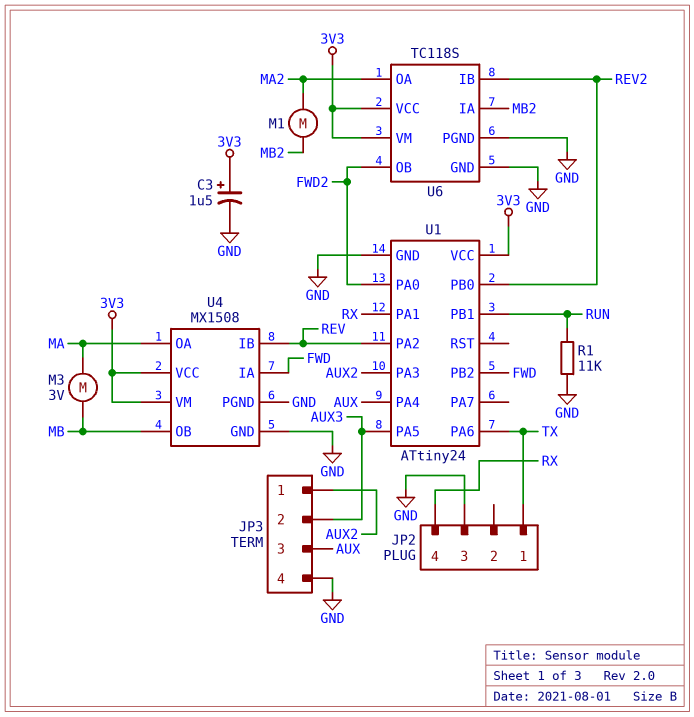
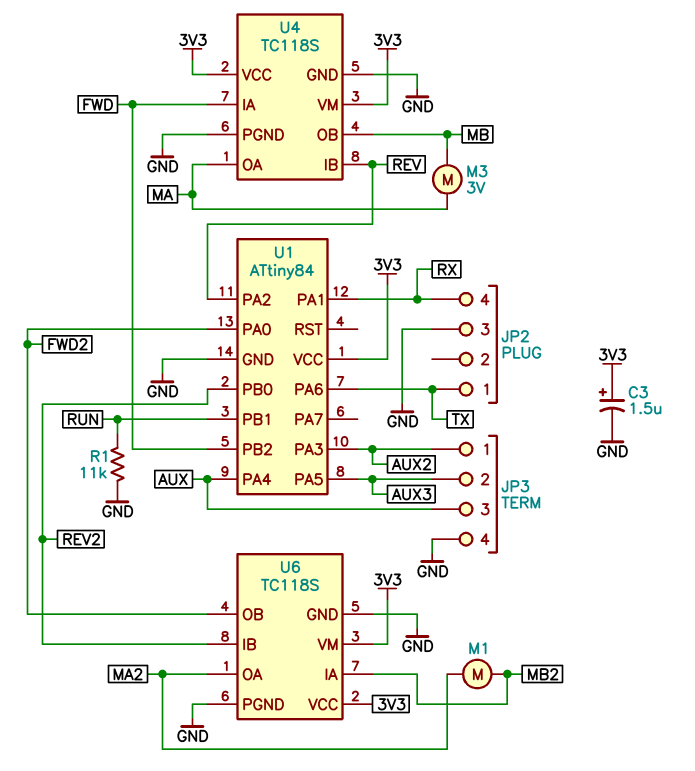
U1: ATtiny24 -> ATtiny84
U4: MX1508 -> TC118S

